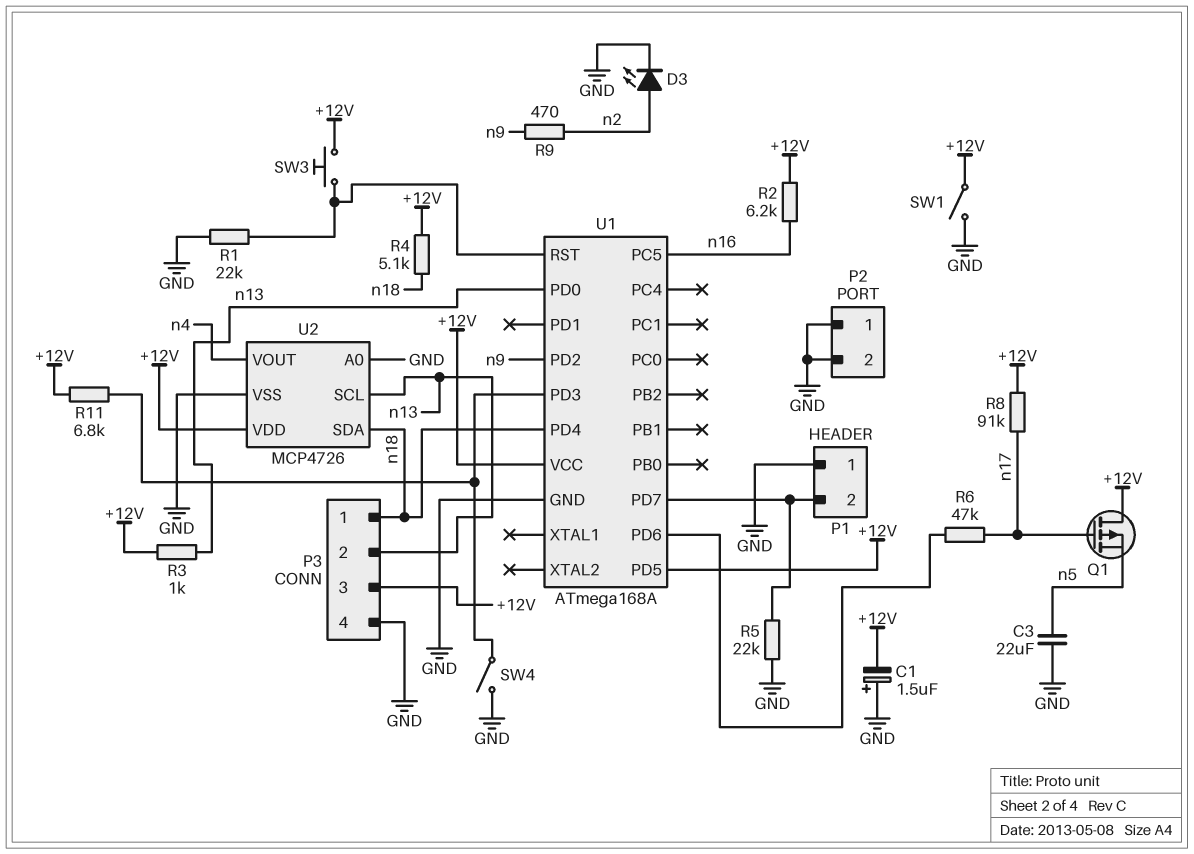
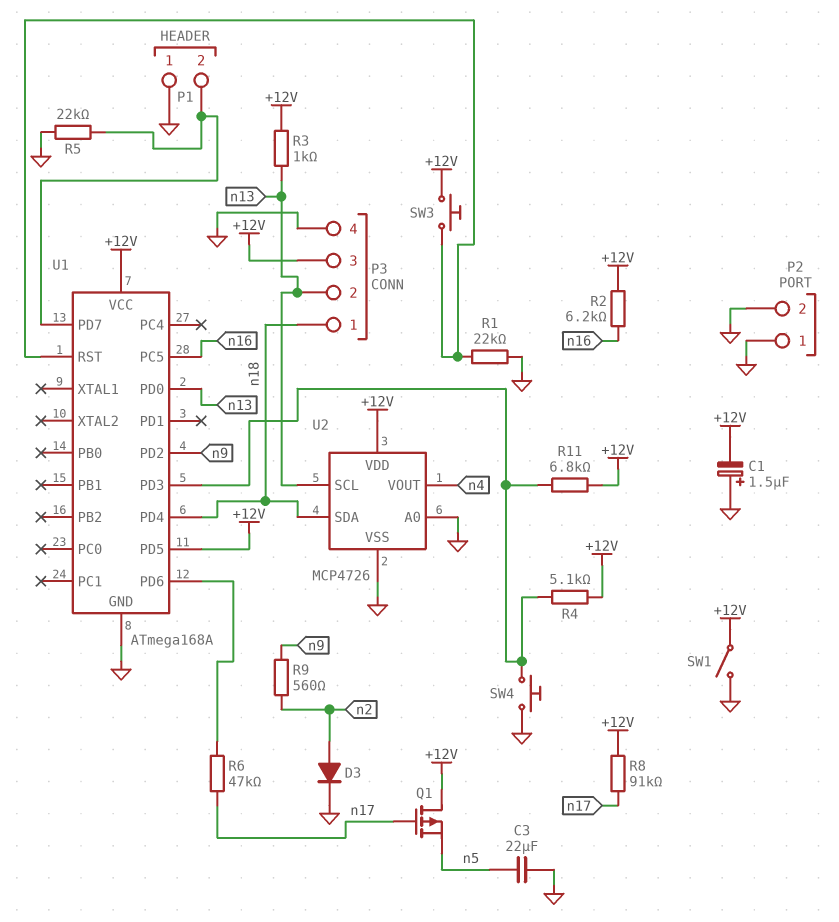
D3: LED (A n2, K GND) -> diode (A n2, K GND)
R4: 5.1k (+12V, n18) -> 5.1k (+12V, U1/PD3)
R9: 470 (n2, n9) -> 560 (n2, n9)
SW4: switch (GND, U1/PD3) -> button (GND, U1/PD3)

